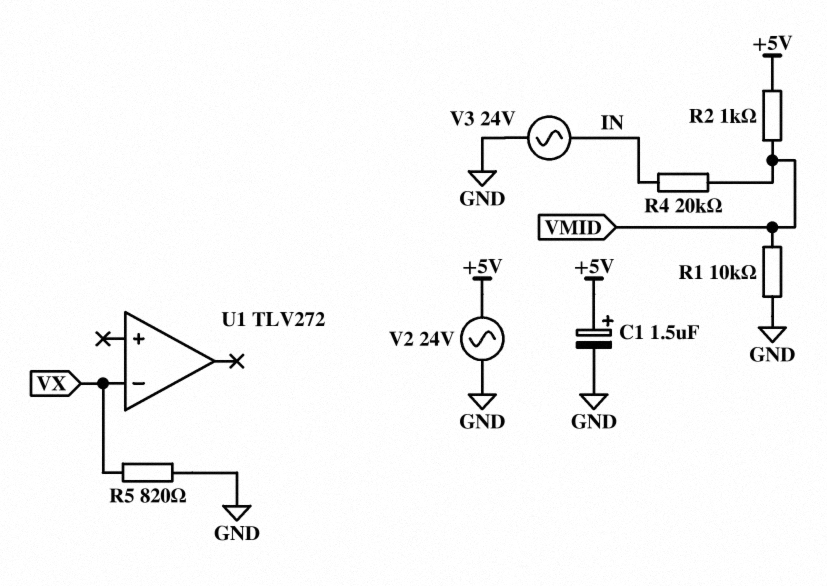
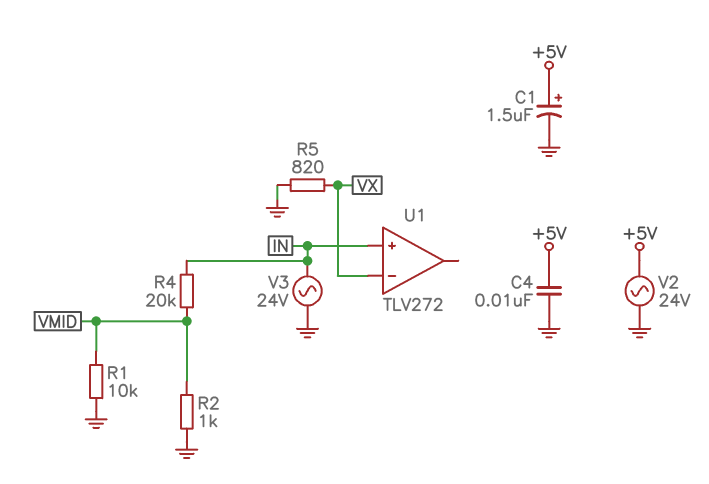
C4: none -> 10nF (+5V, GND)
R2: 1k (+5V, VMID) -> 1k (GND, VMID)
U1 pin in+: none -> IN

